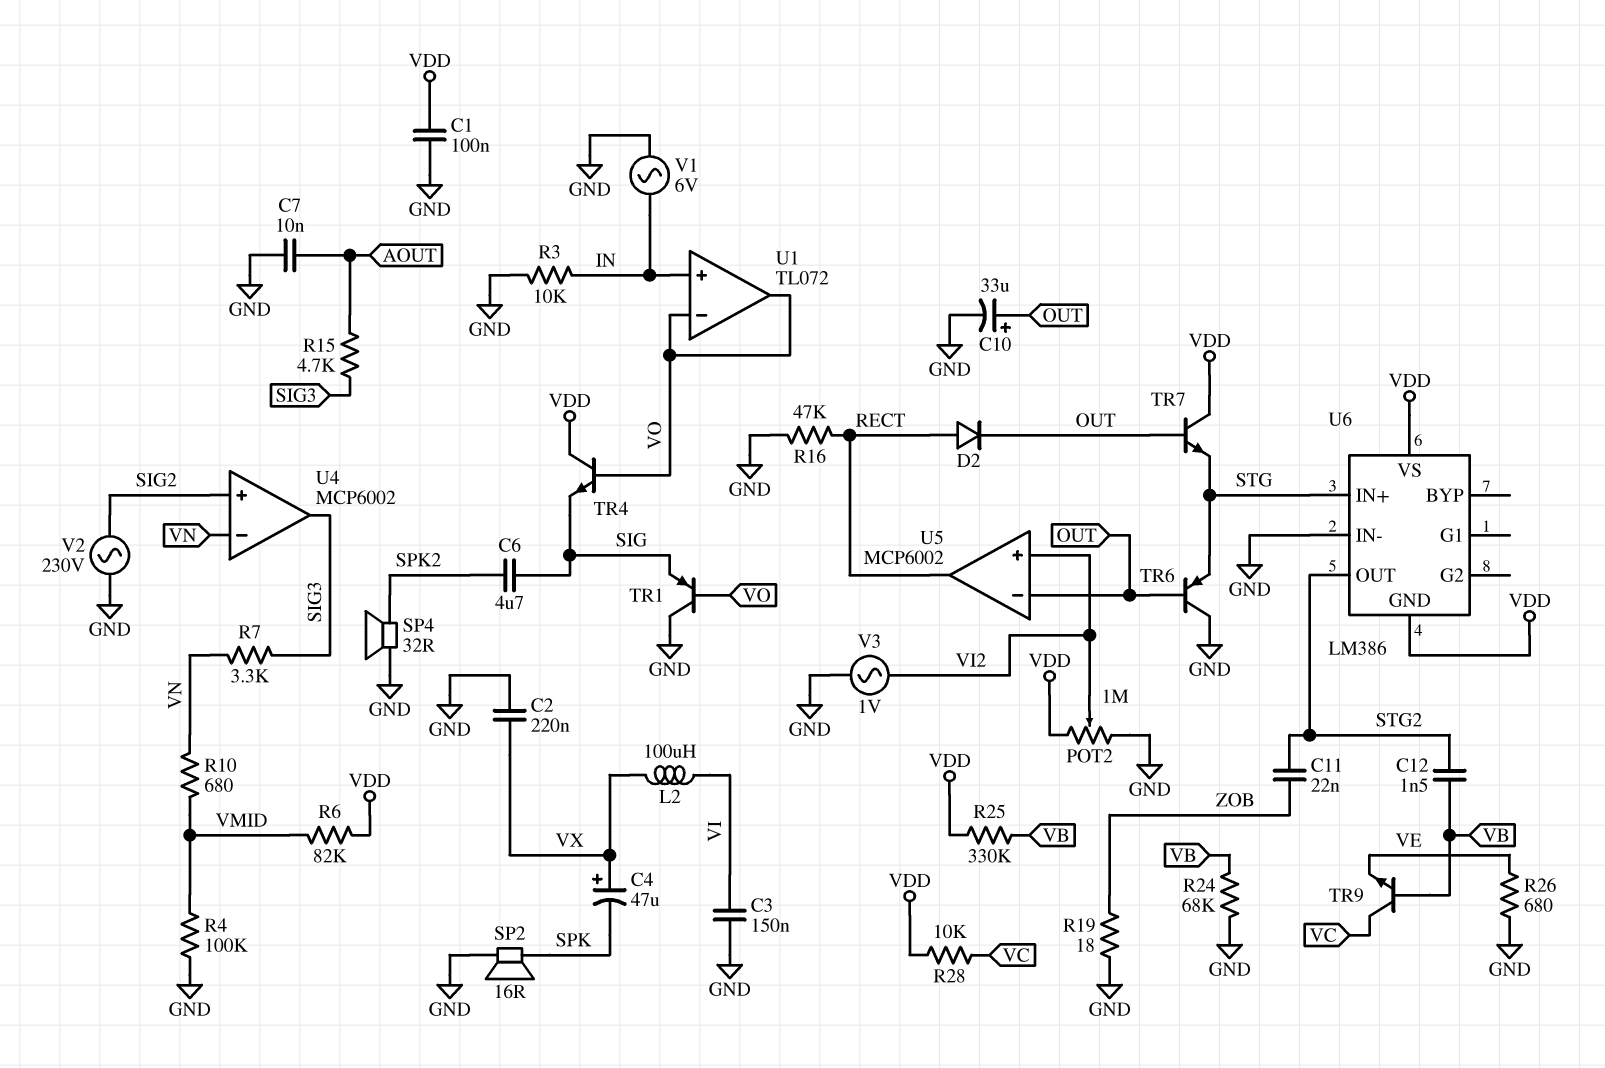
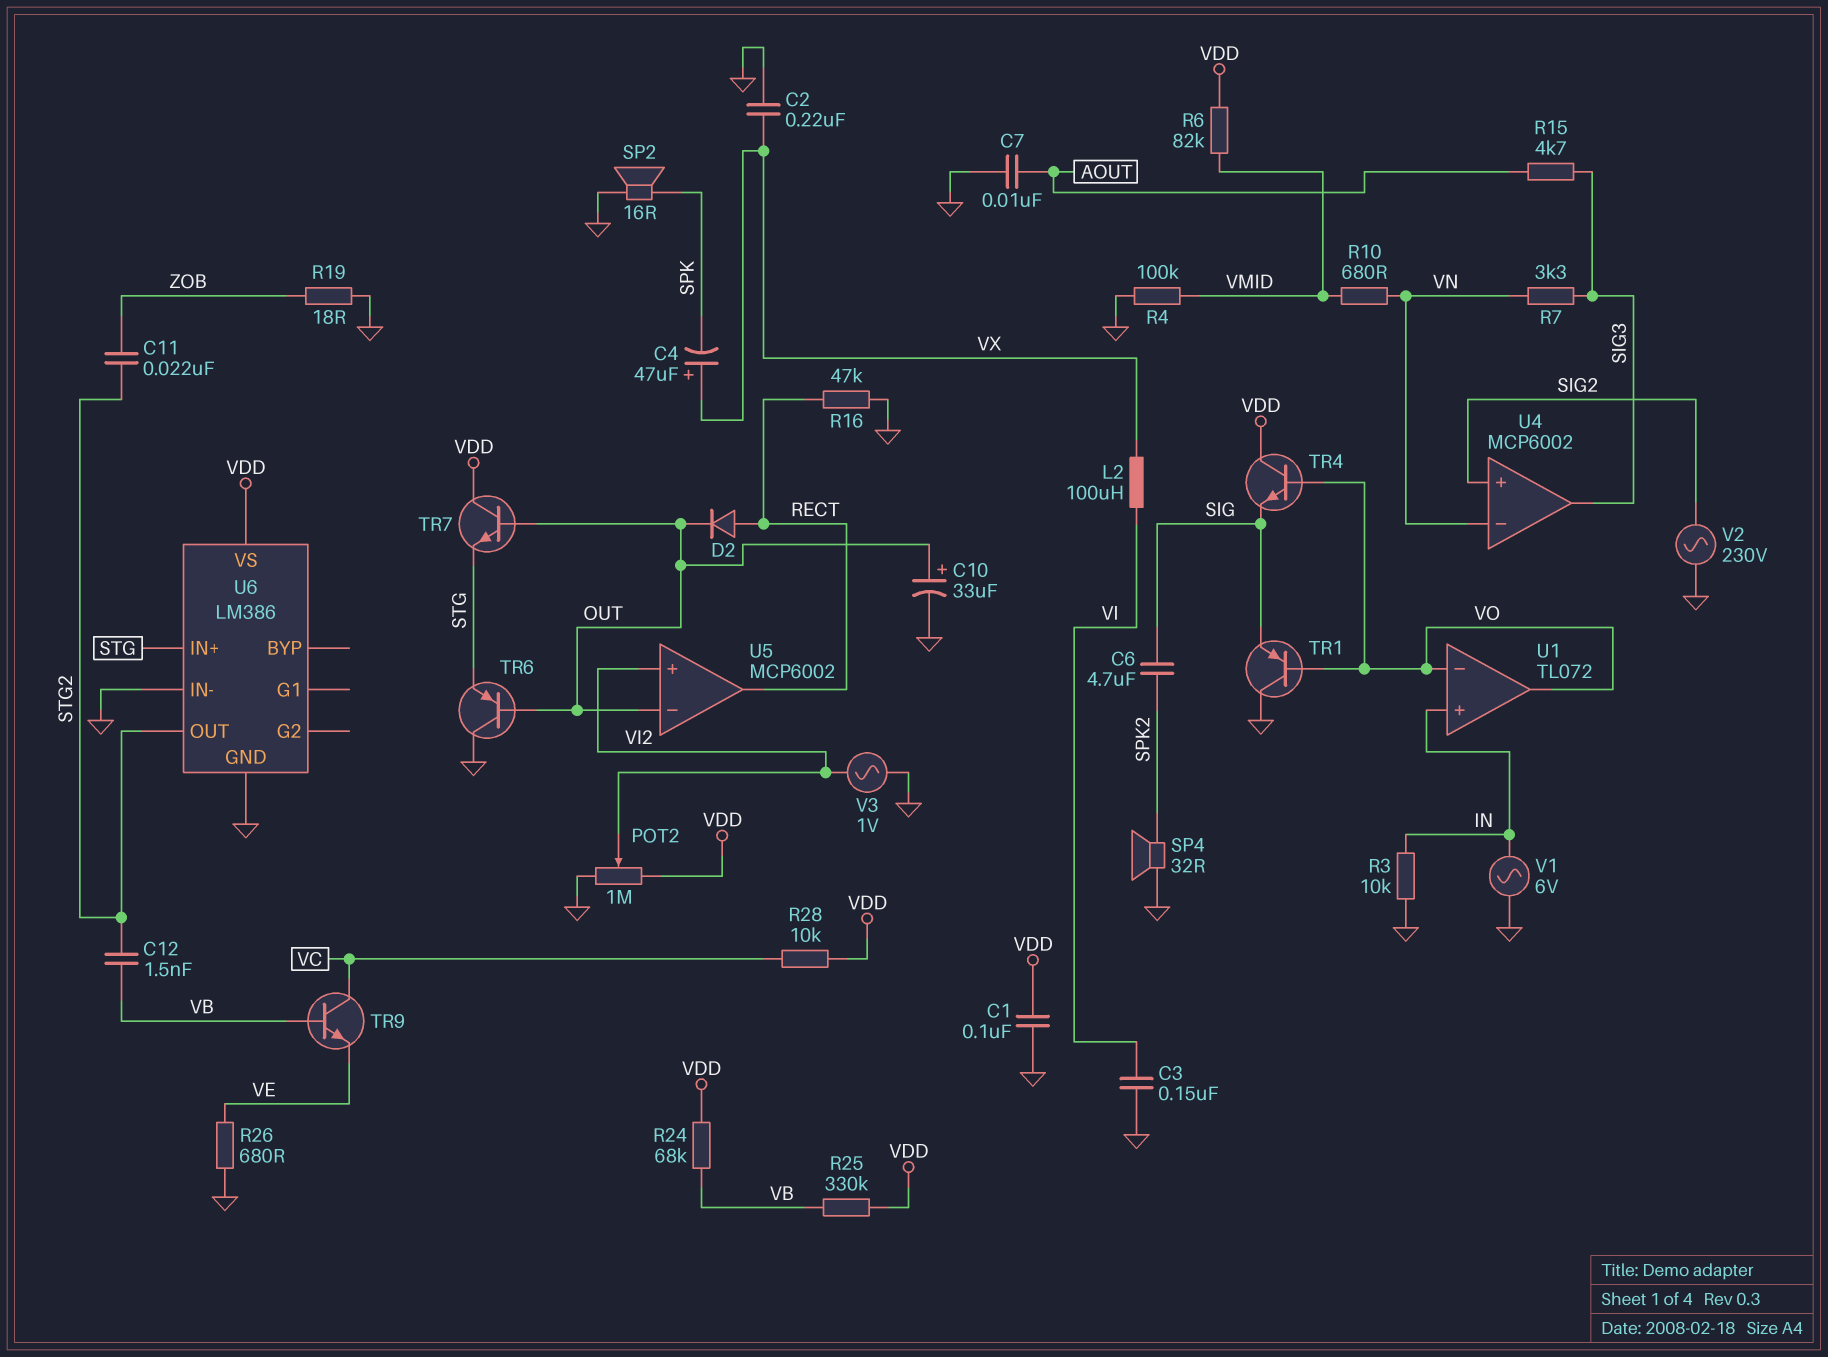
R24: 68k (GND, VB) -> 68k (VB, VDD)
U6 pin GND: VDD -> GND

